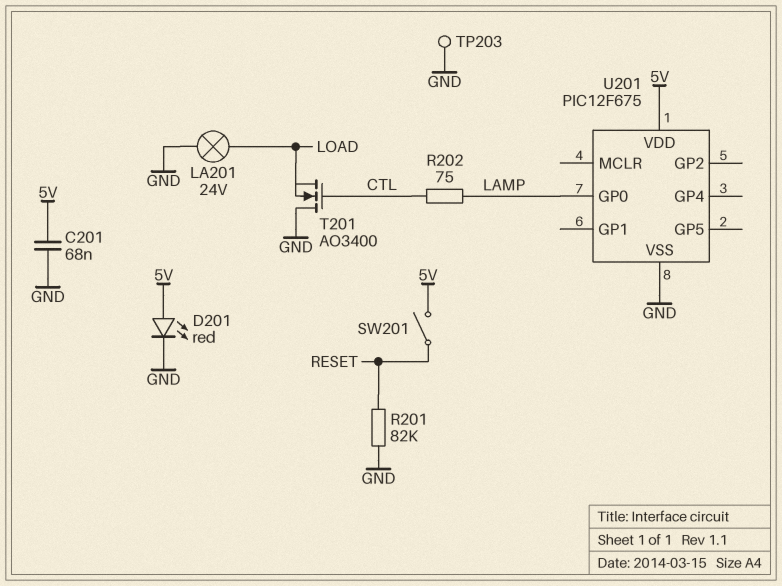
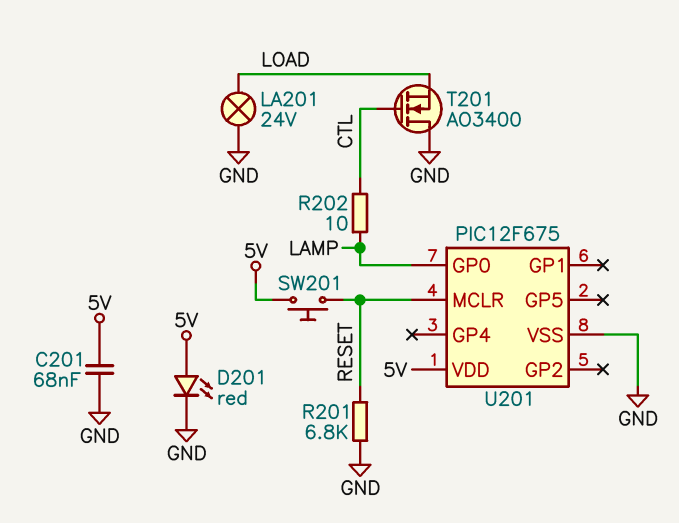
R201: 82k (GND, RESET) -> 6.8k (GND, RESET)
R202: 75 (CTL, LAMP) -> 10 (CTL, LAMP)
SW201: switch (5V, RESET) -> button (5V, RESET)
TP203: test point (GND) -> none
U201 pin MCLR: none -> RESET

